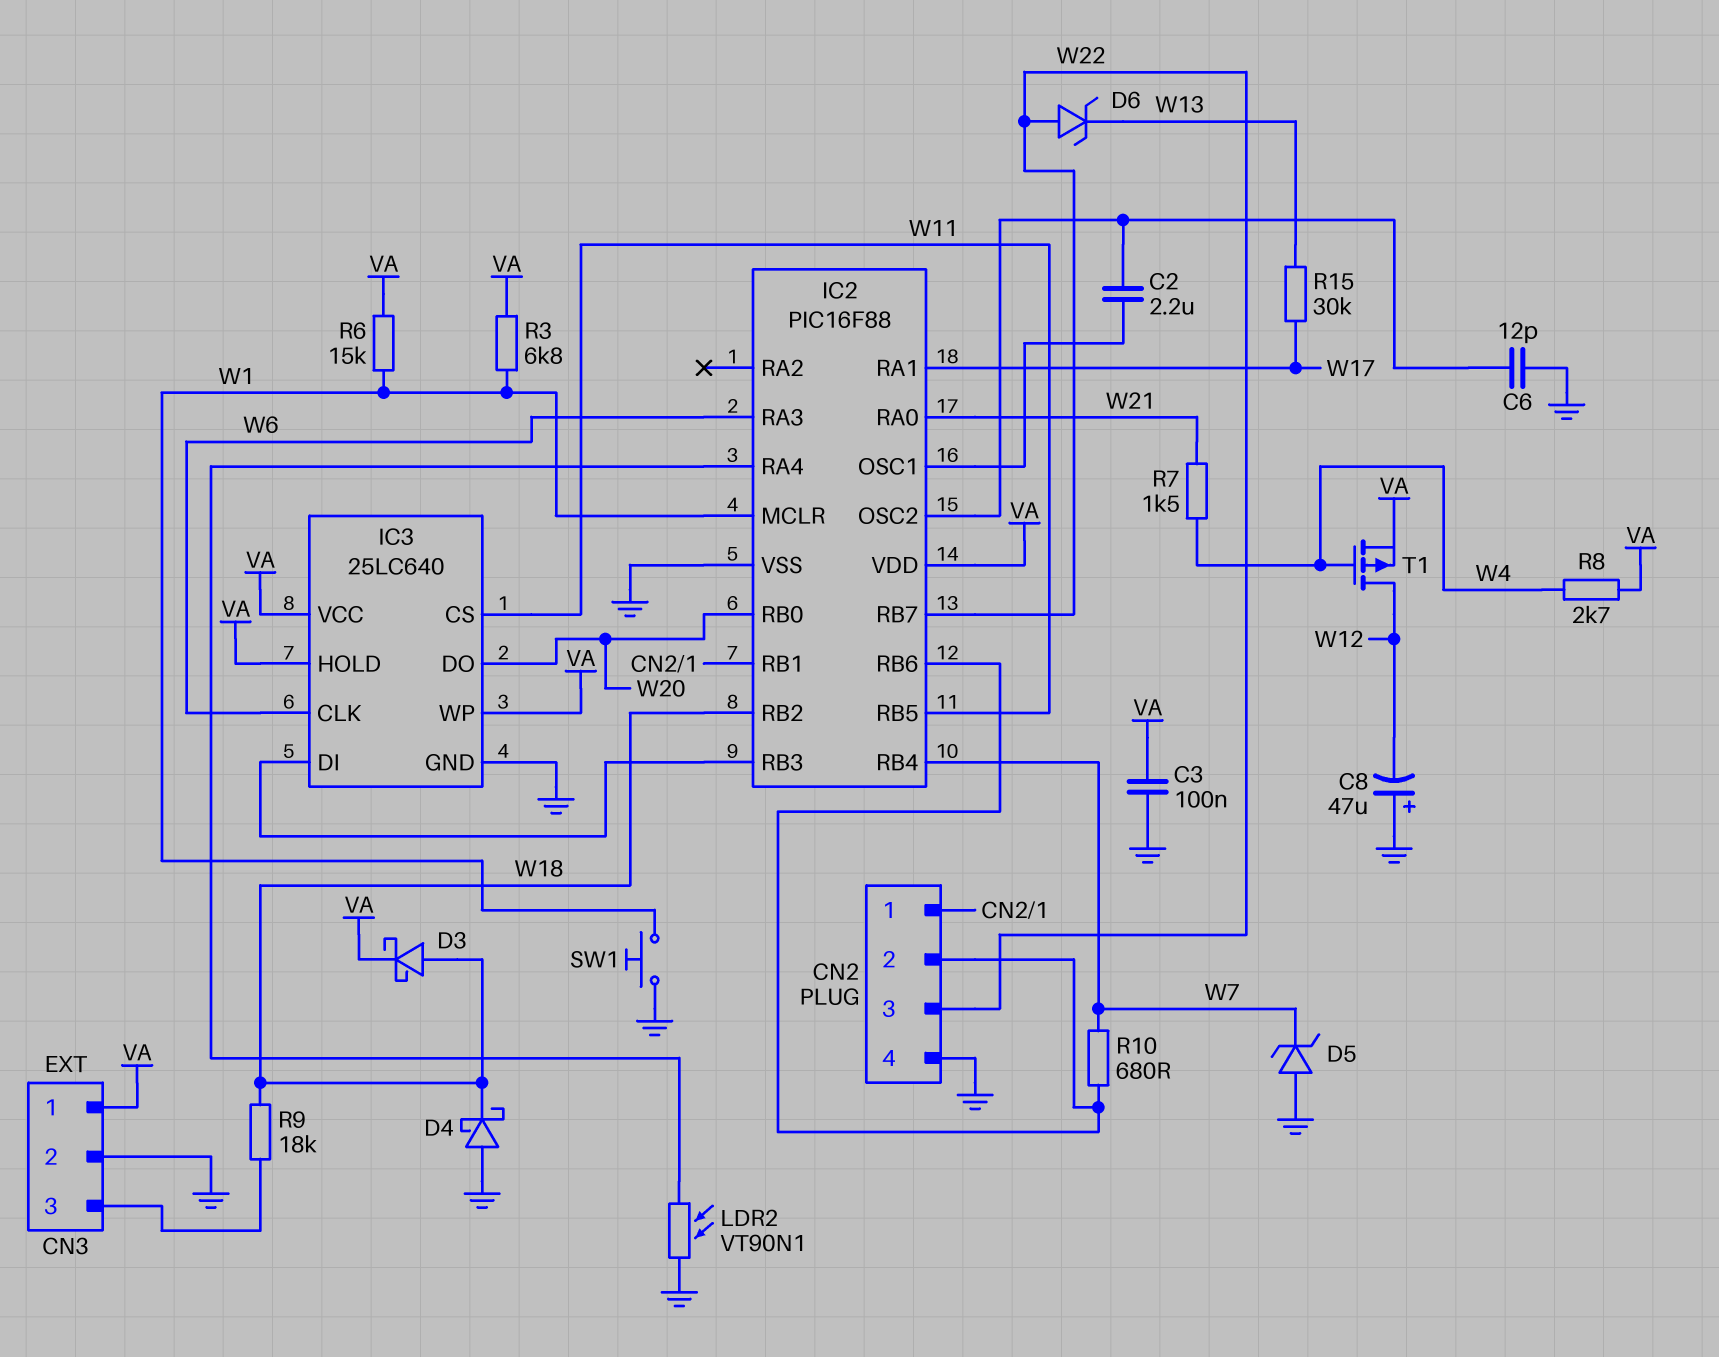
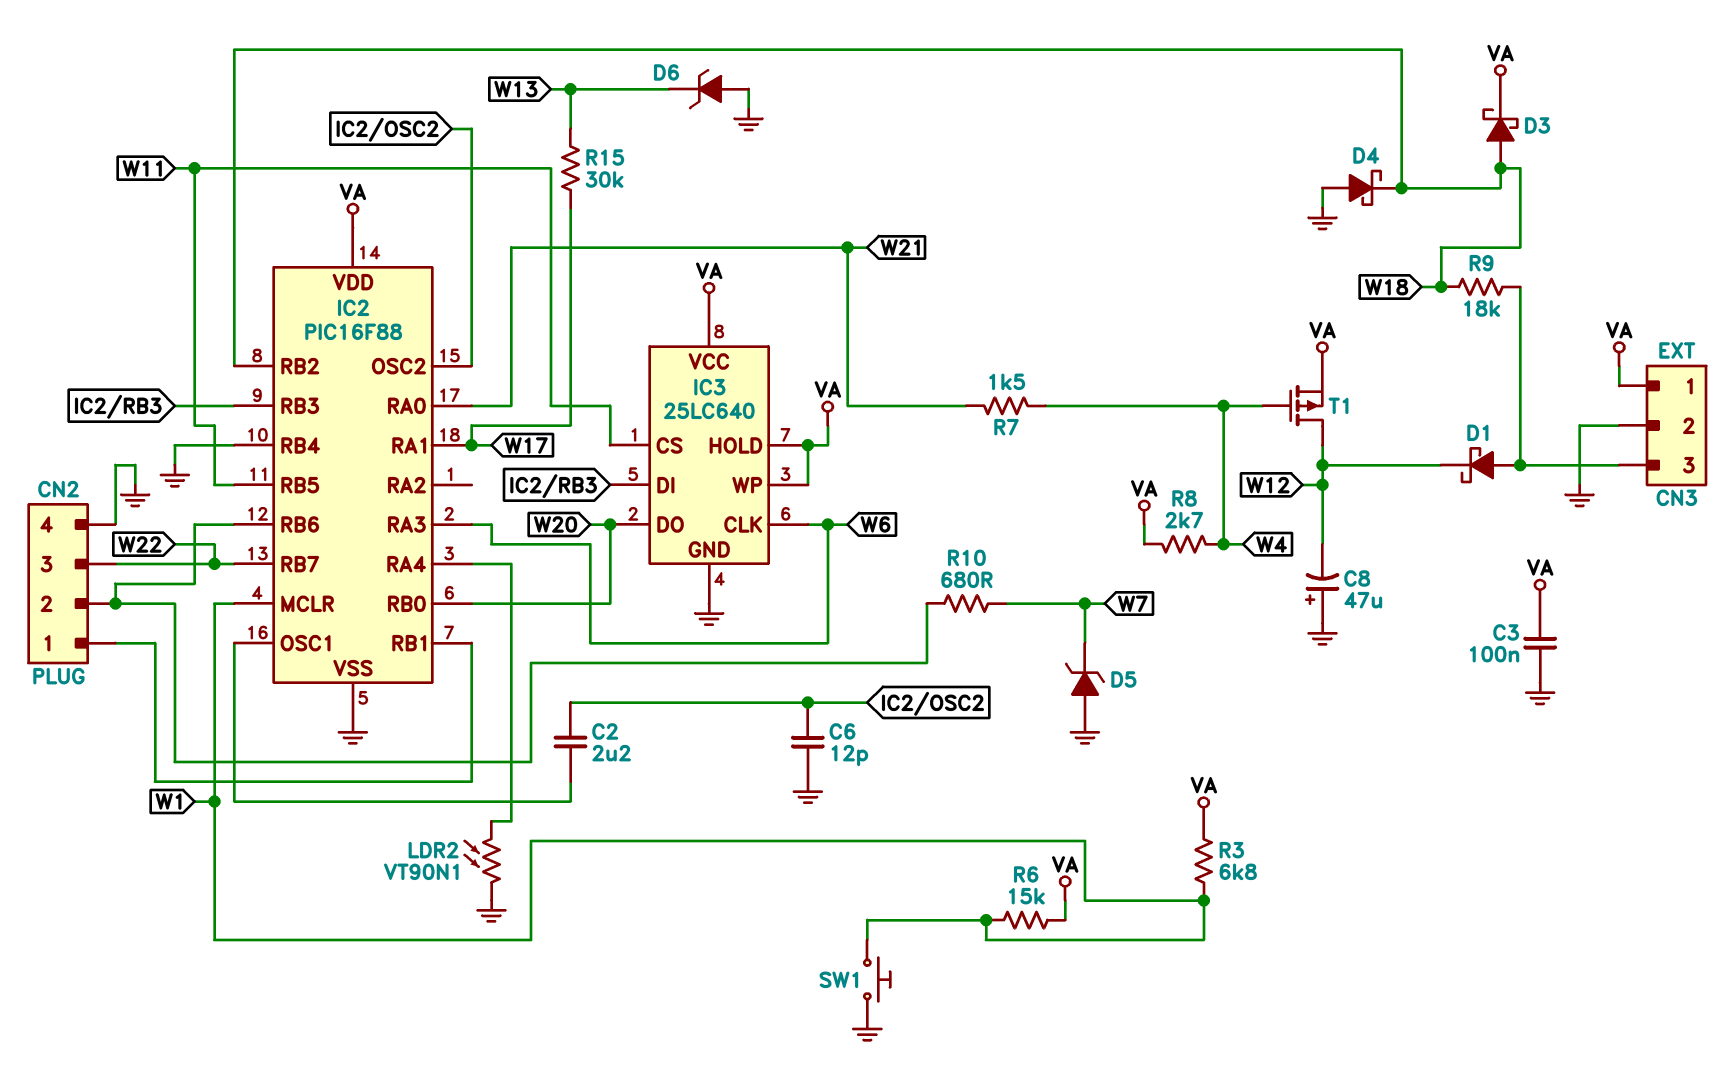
D1: none -> schottky (A CN3/3, K W12)
D6: zener (A W22, K W13) -> zener (A GND, K W13)
IC2 pin RB4: W7 -> GND

